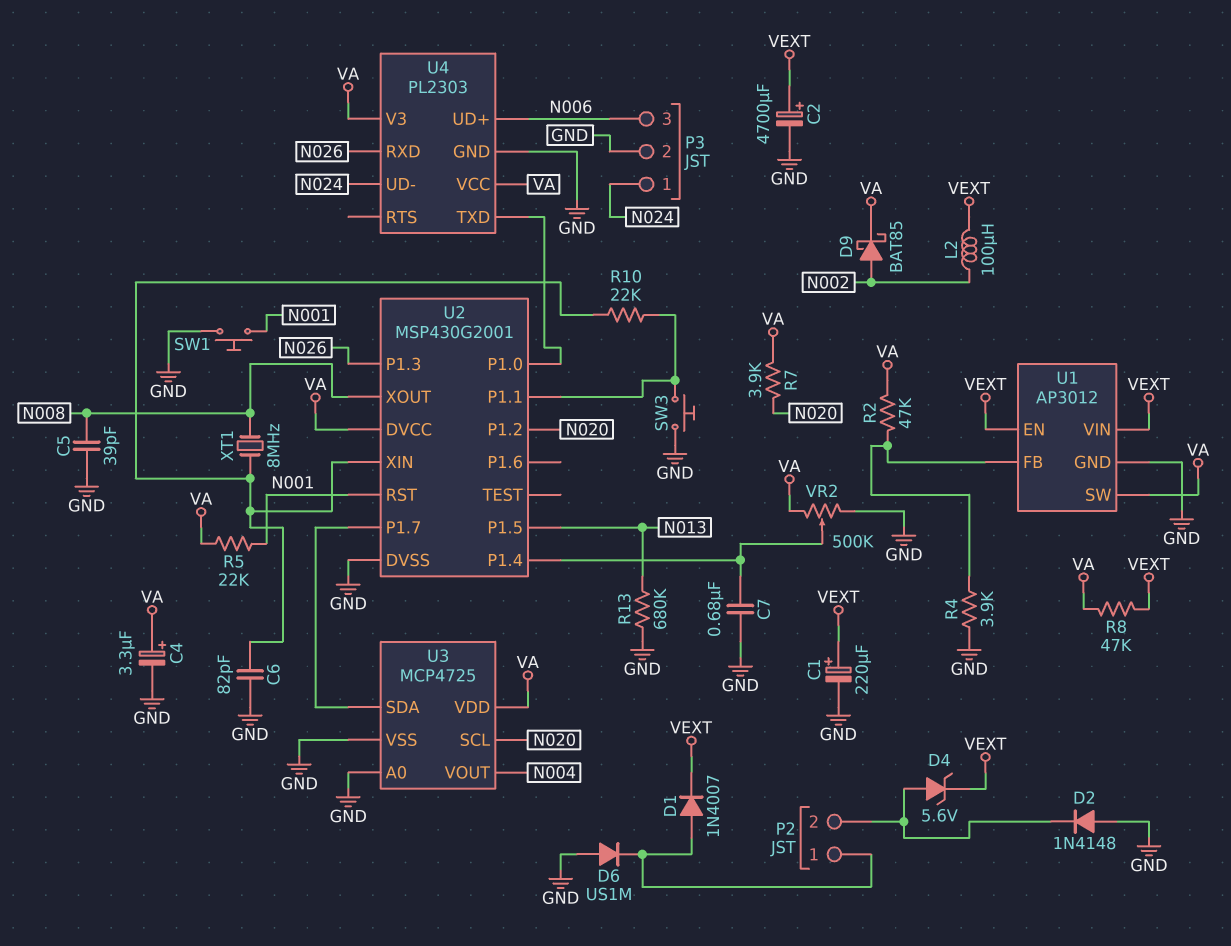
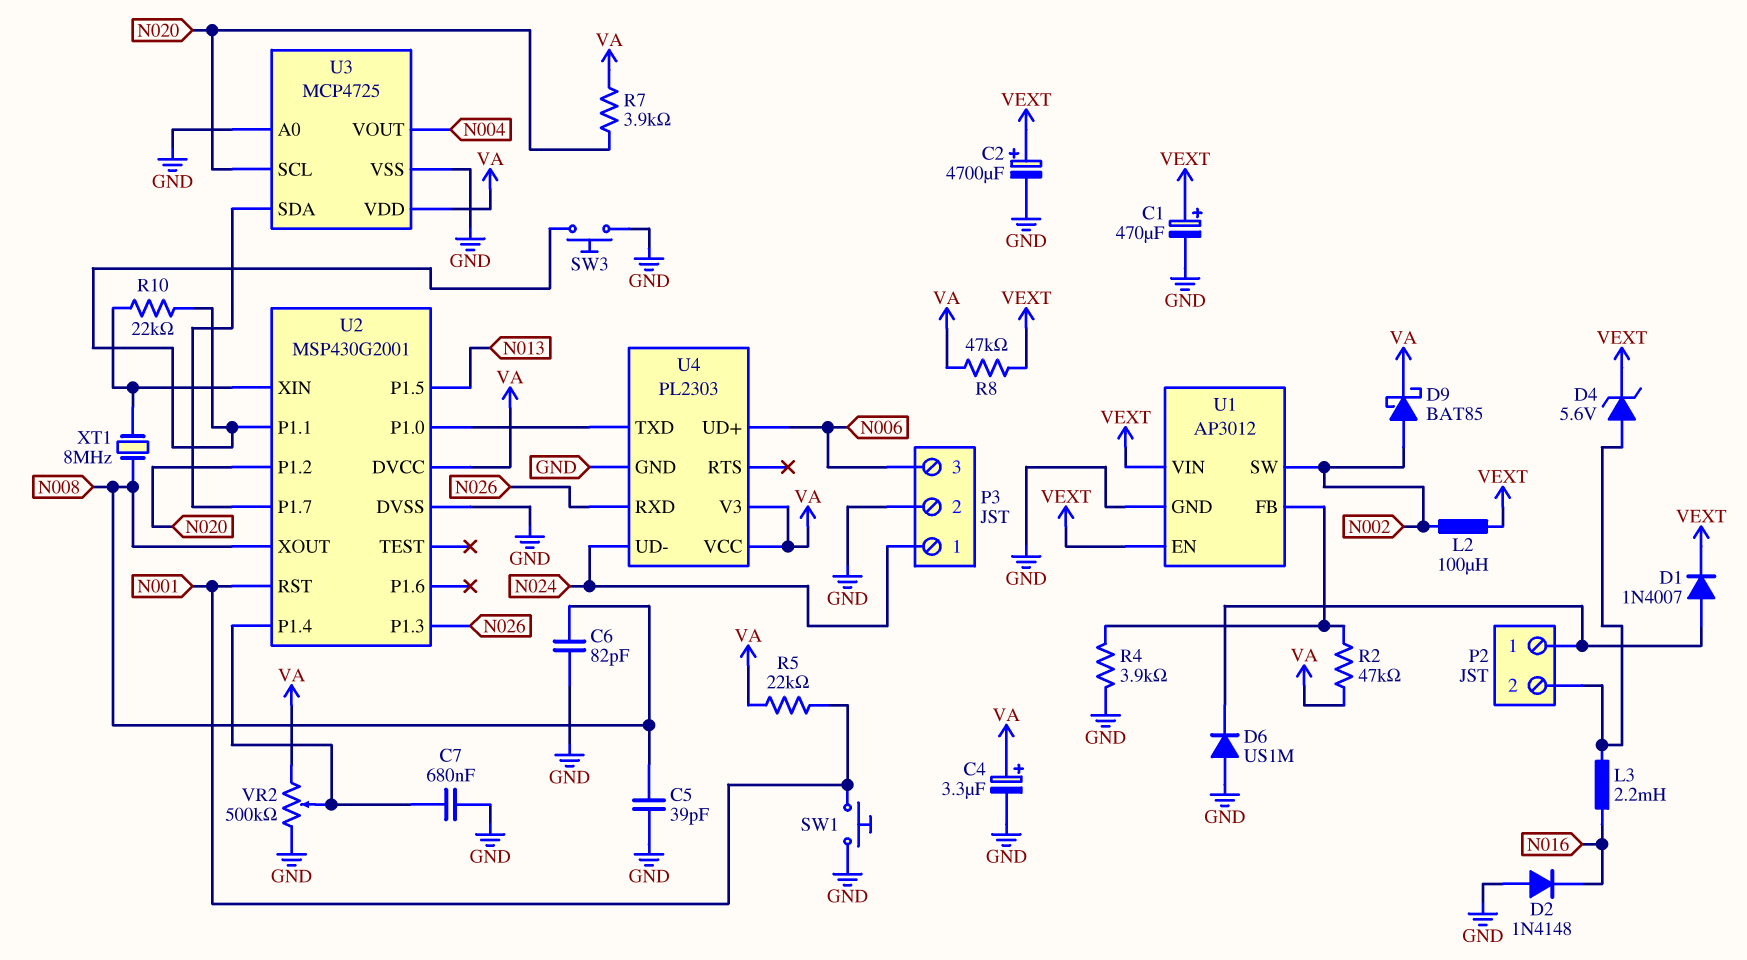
C1: 220uF (plus VEXT, minus GND) -> 470uF (plus VEXT, minus GND)
C6: 82pF (GND, U2/XIN) -> 82pF (GND, N008)
D2: diode 1N4148 (A GND, K P2/2) -> diode 1N4148 (A GND, K N016)
L3: none -> 2.2mH (N016, P2/2)
R13: 680k (GND, N013) -> none
U1 pin SW: VA -> N002

